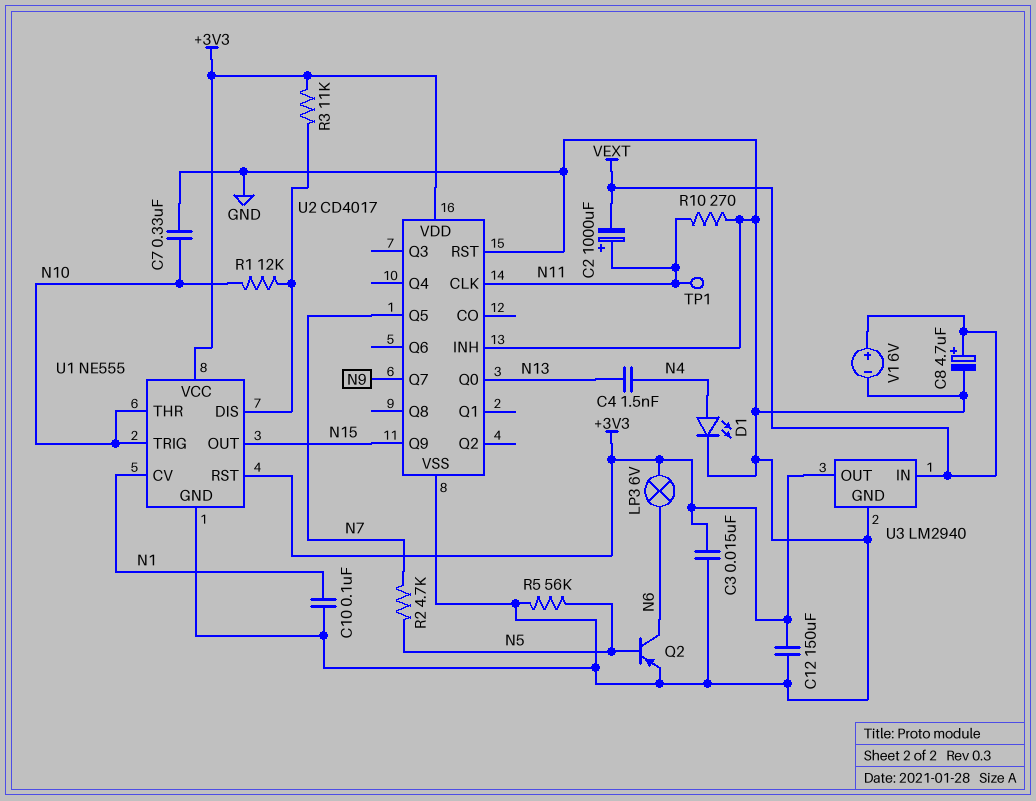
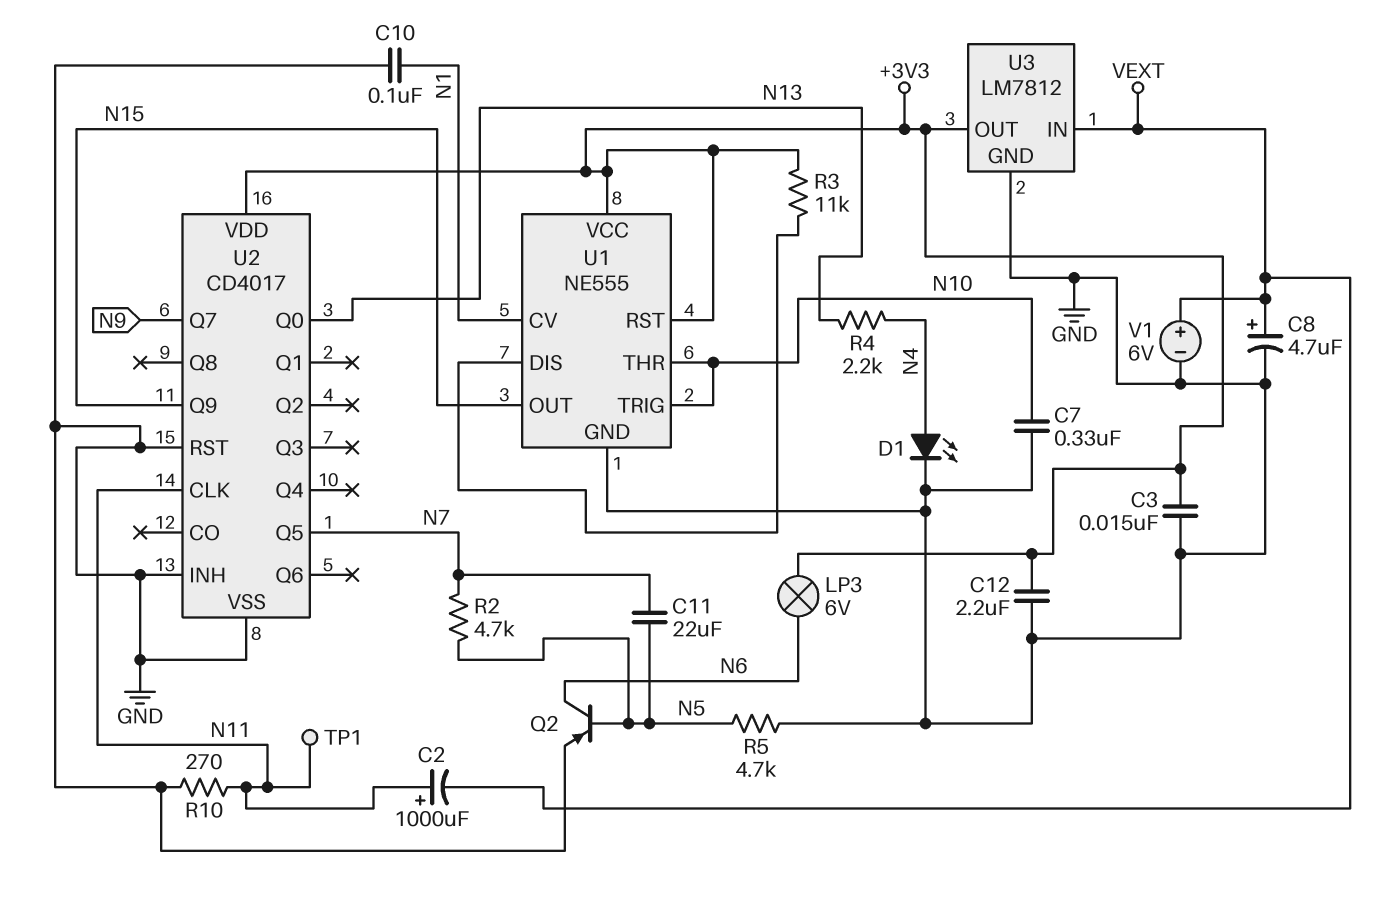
C4: 1.5nF (N4, N13) -> none
C11: none -> 22uF (N5, N7)
C12: 150uF (+3V3, GND) -> 2.2uF (+3V3, GND)
R1: 12k (N10, U1/DIS) -> none
R4: none -> 2.2k (N4, N13)
R5: 56k (GND, N5) -> 4.7k (GND, N5)
U3: LM2940 -> LM7812

